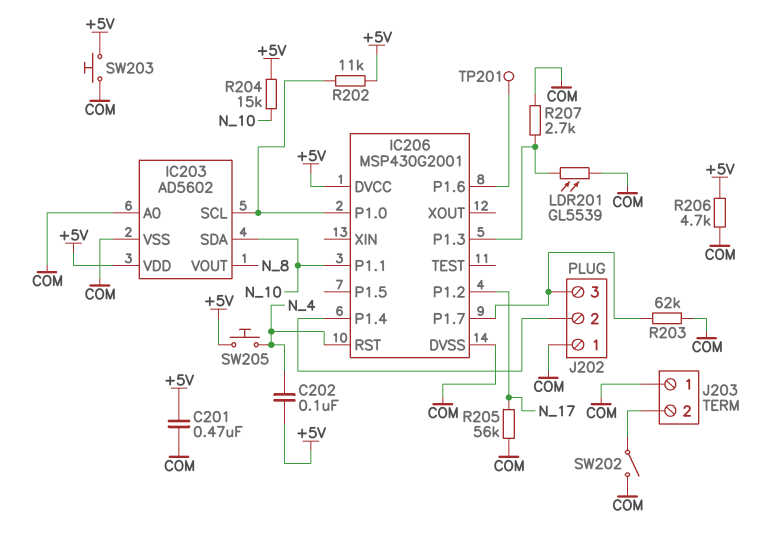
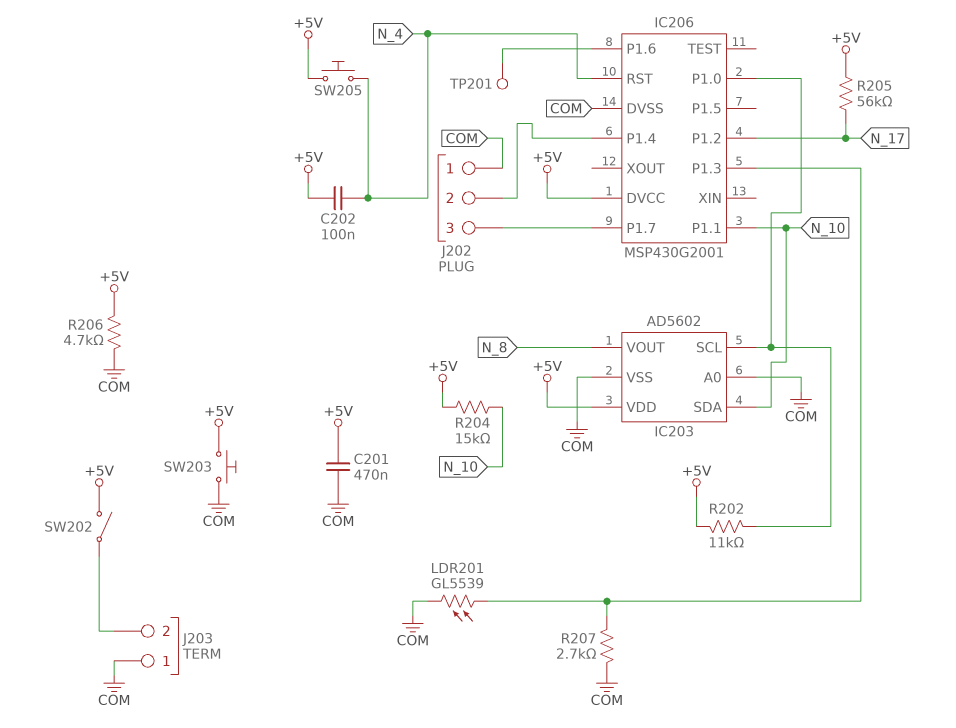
R203: 62k (COM, IC206/P1.7) -> none
R205: 56k (COM, N_17) -> 56k (+5V, N_17)
SW202: switch (COM, J203/2) -> switch (+5V, J203/2)

